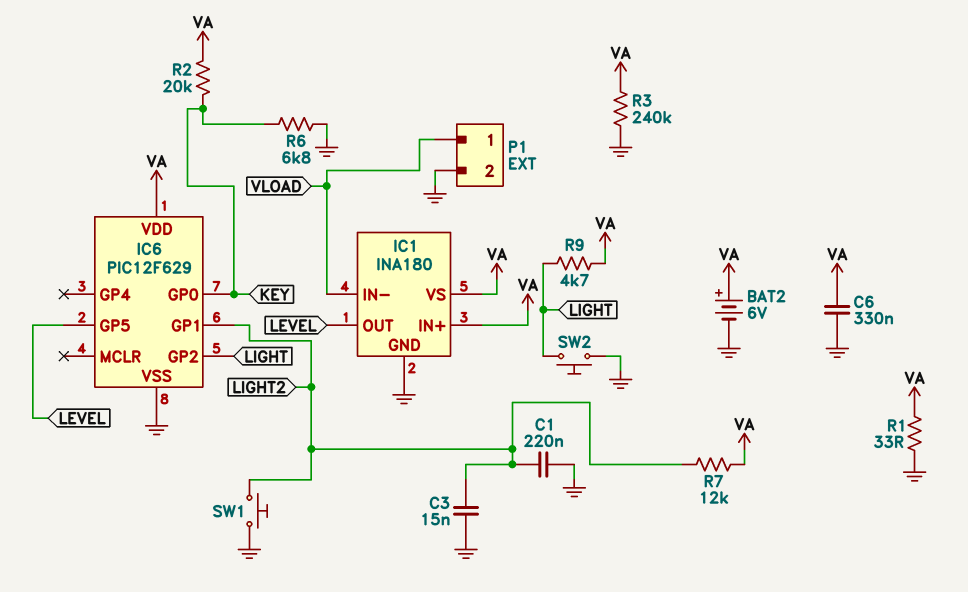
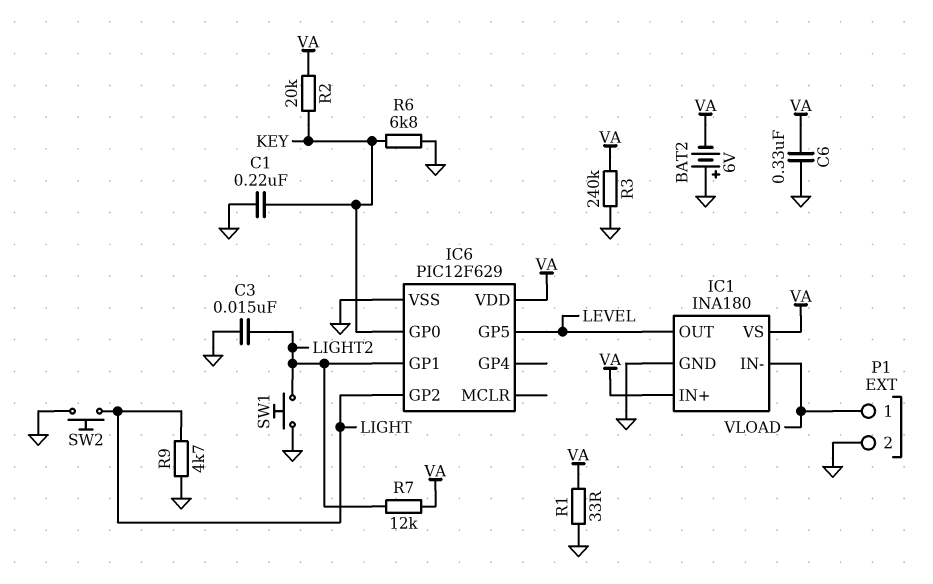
BAT2: 6V (plus VA, minus GND) -> 6V (plus GND, minus VA)
C1: 220nF (GND, LIGHT2) -> 220nF (GND, KEY)
R9: 4.7k (LIGHT, VA) -> 4.7k (GND, LIGHT)

